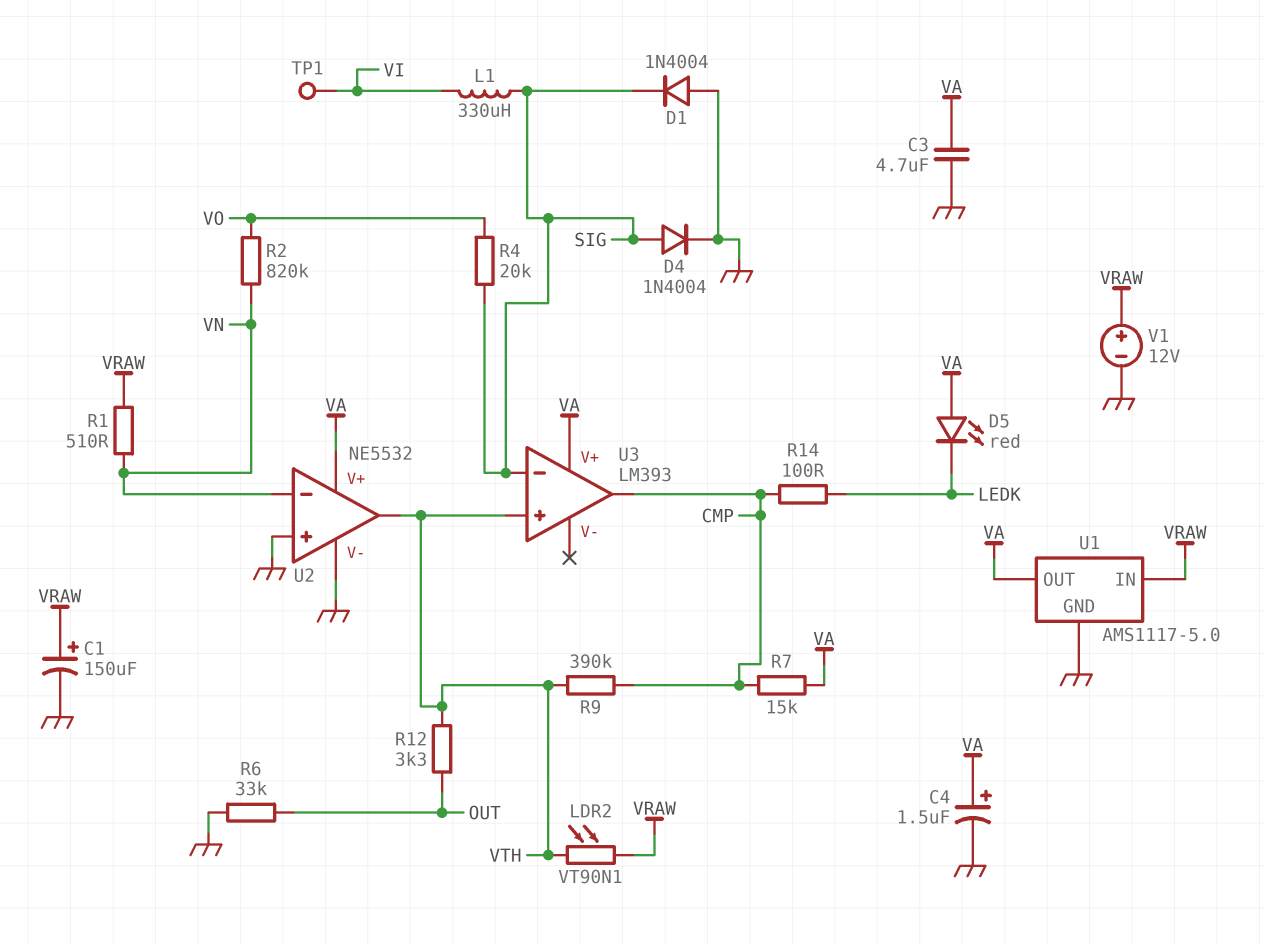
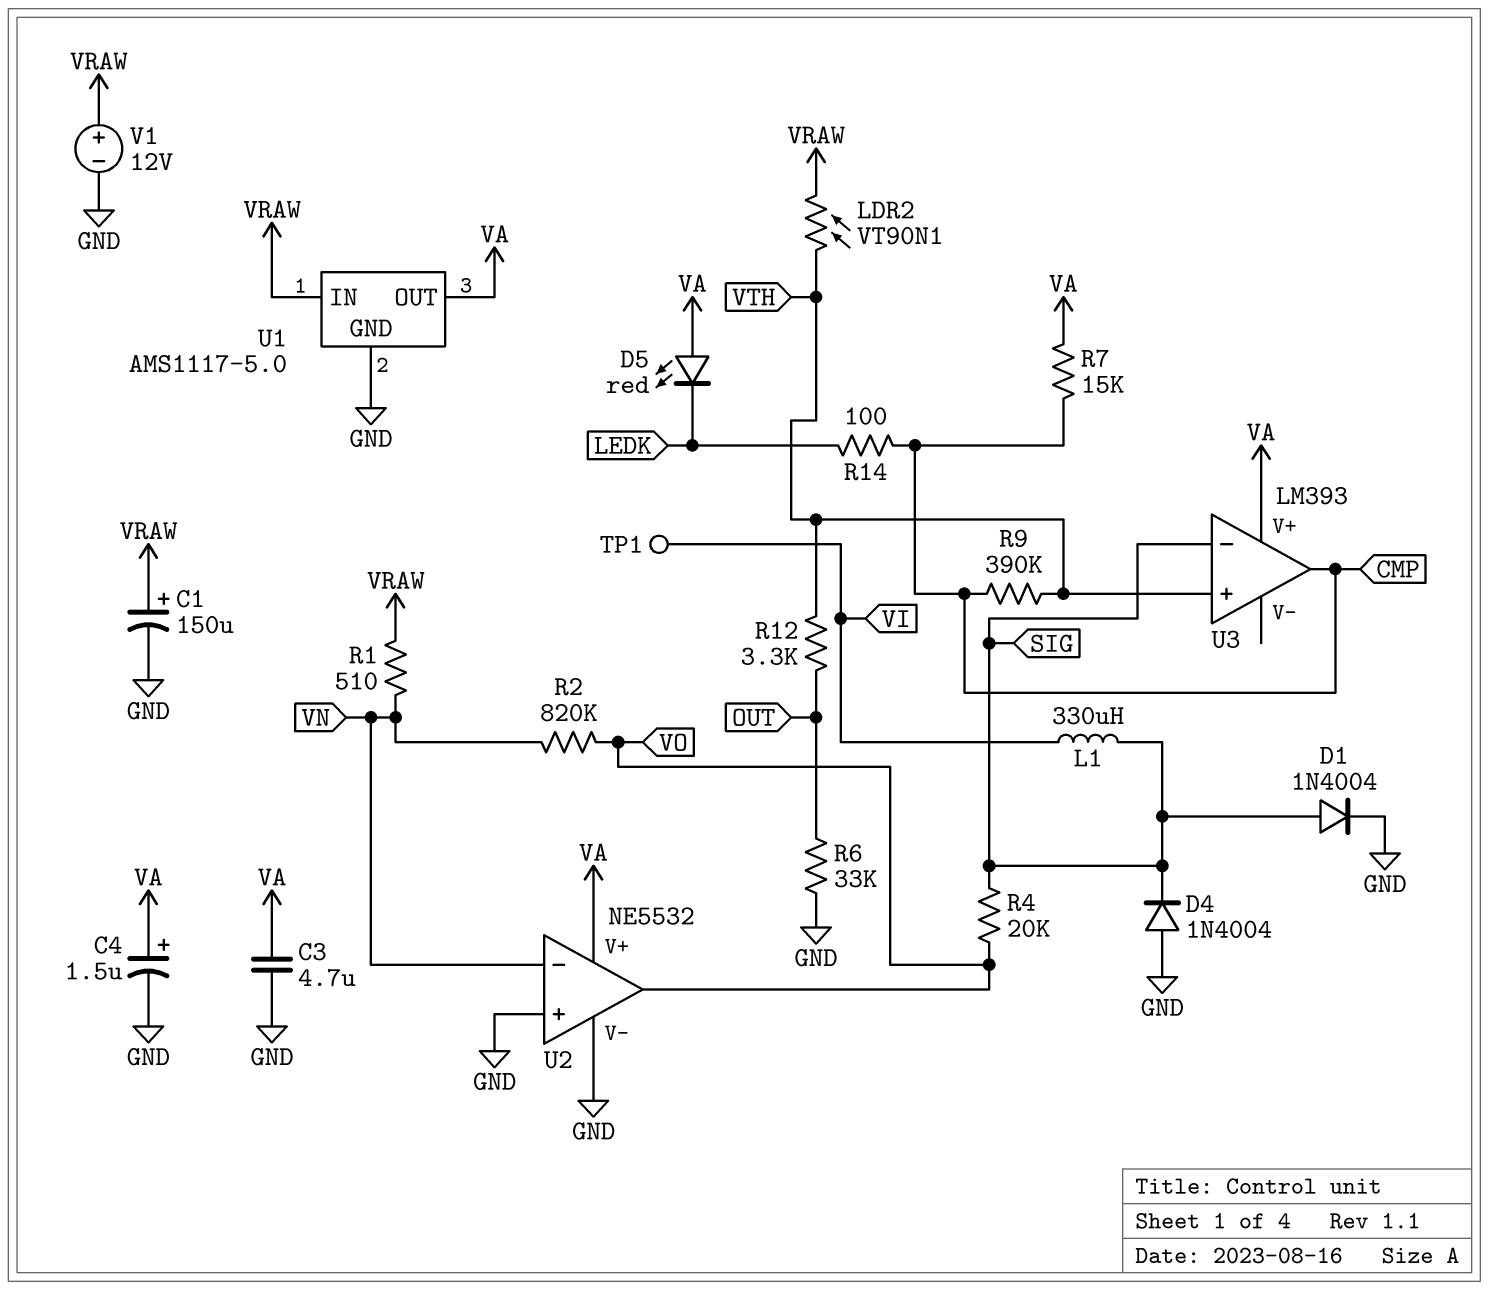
D1: diode 1N4004 (A GND, K SIG) -> diode 1N4004 (A SIG, K GND)
D4: diode 1N4004 (A SIG, K GND) -> diode 1N4004 (A GND, K SIG)
U2 pin out: VTH -> VO

